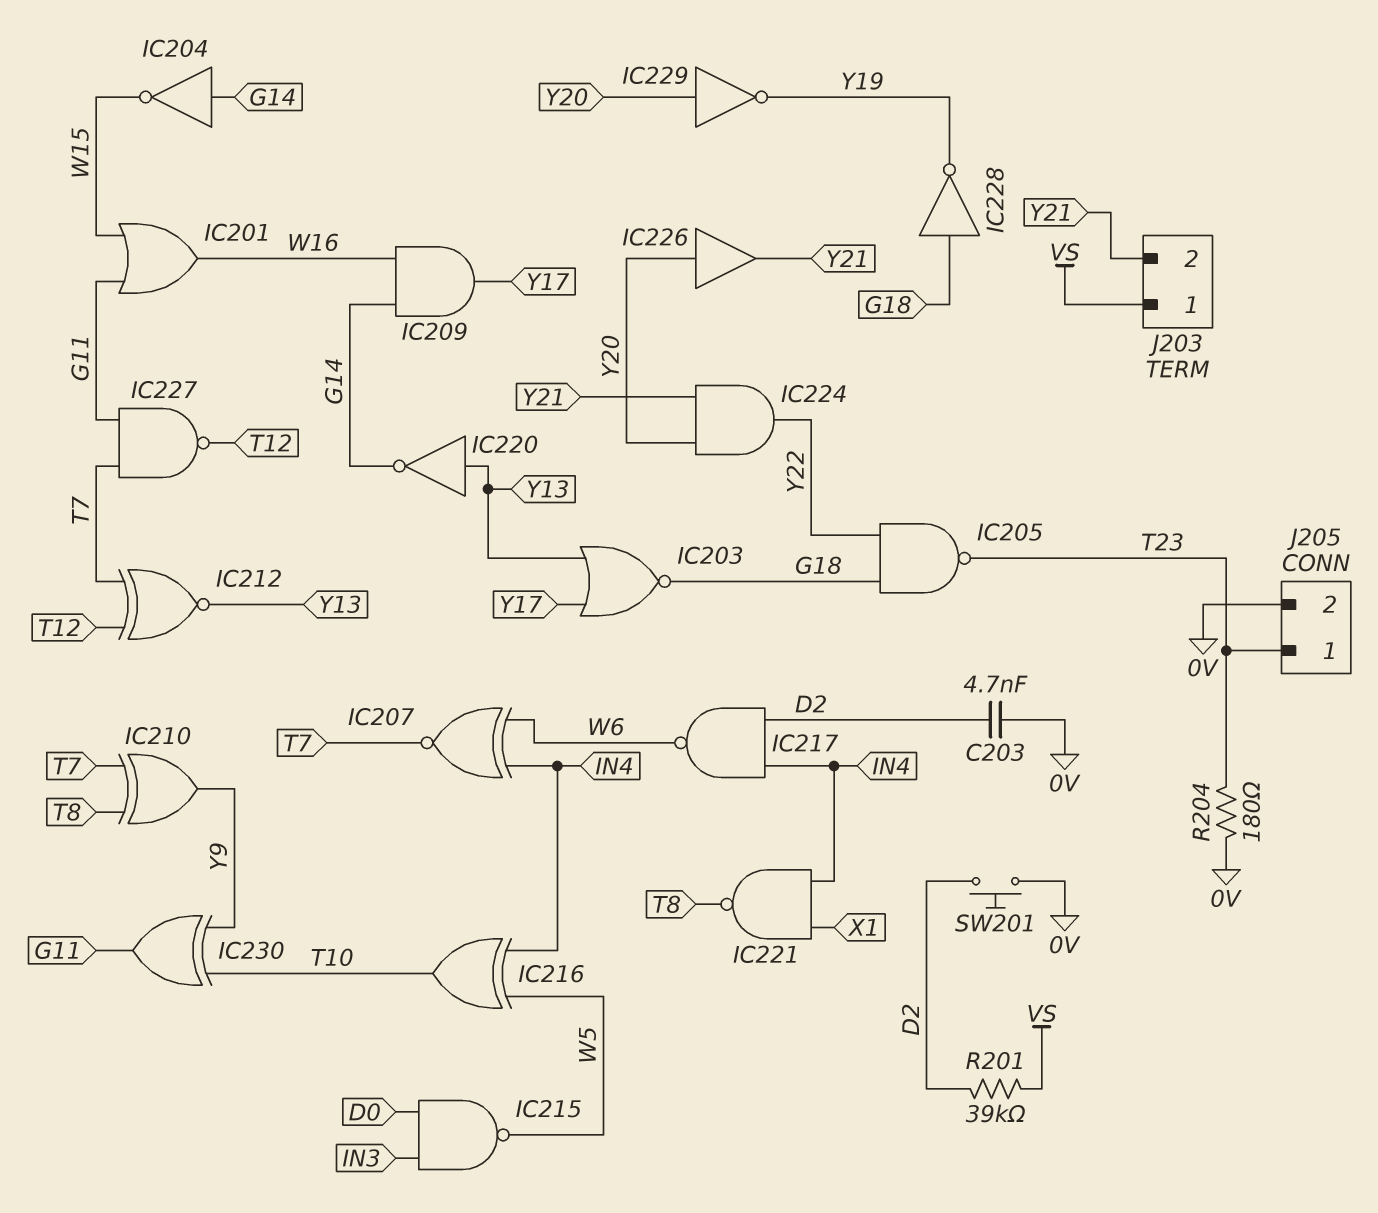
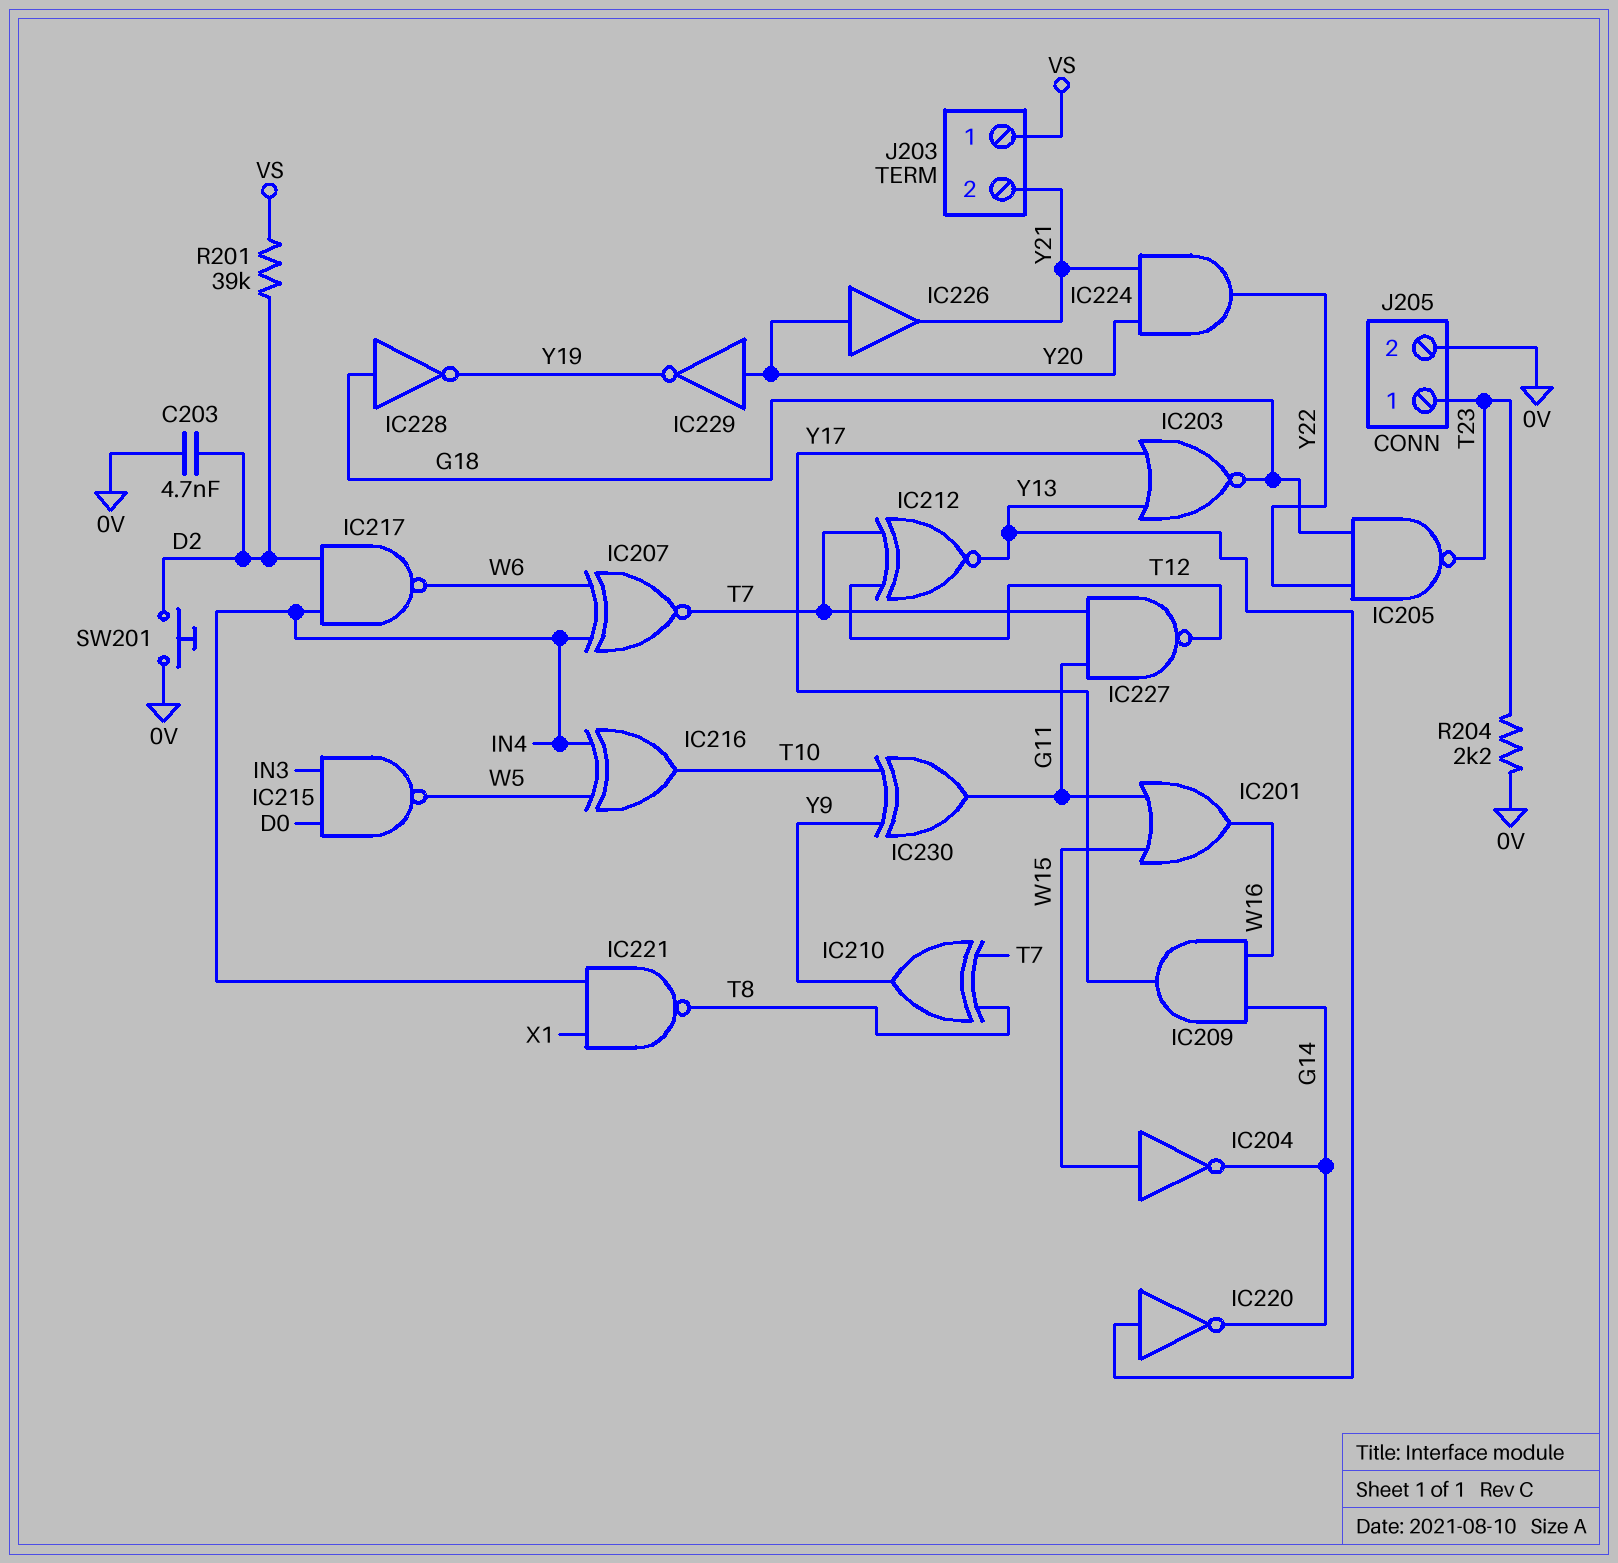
IC204: NOT (in G14, out W15) -> NOT (in W15, out G14)
R204: 180 (0V, T23) -> 2.2k (0V, T23)

